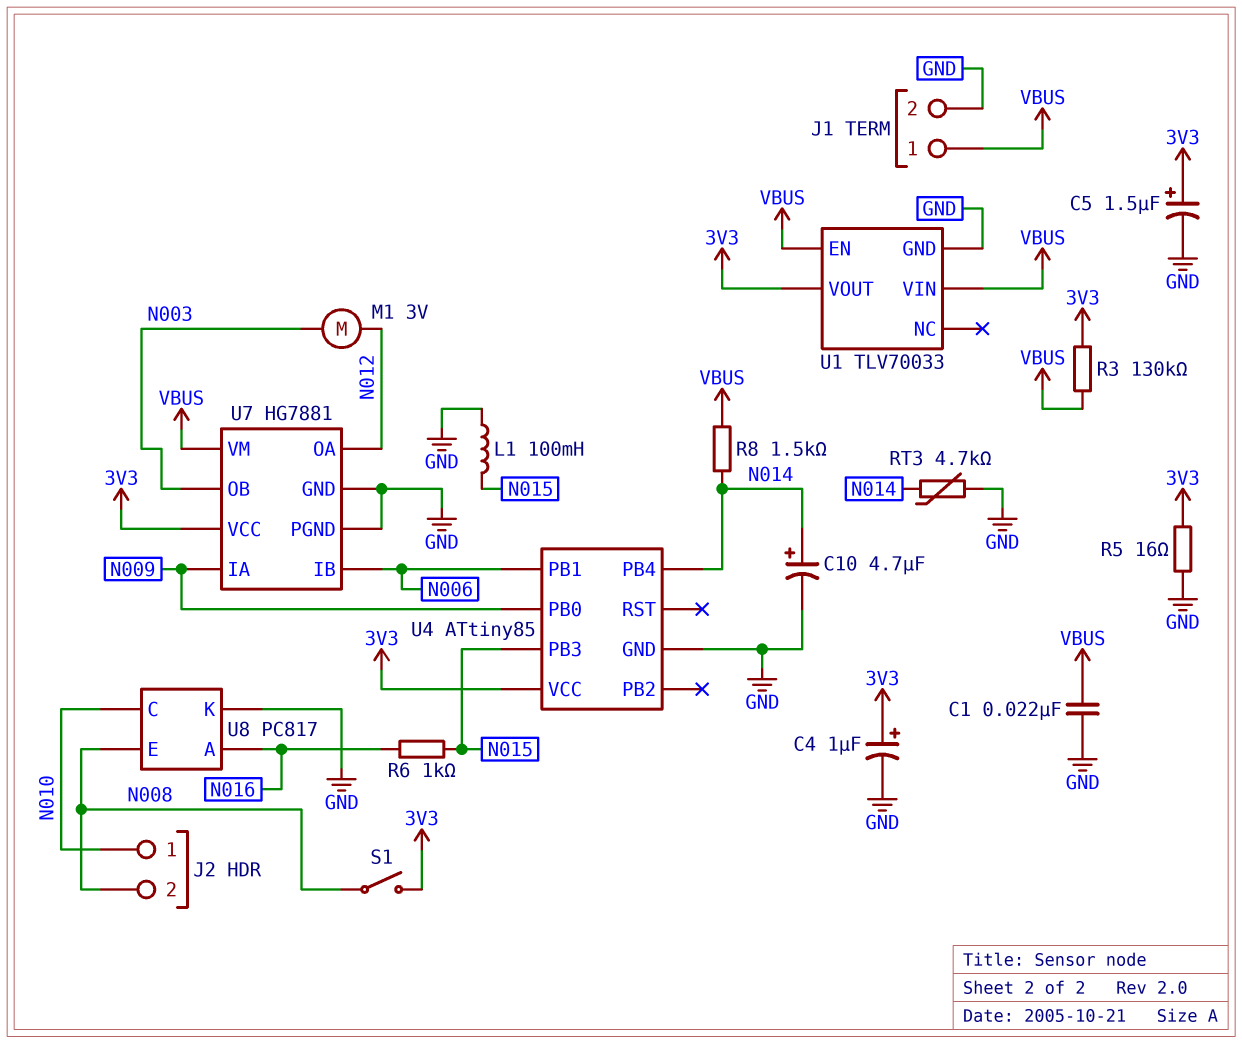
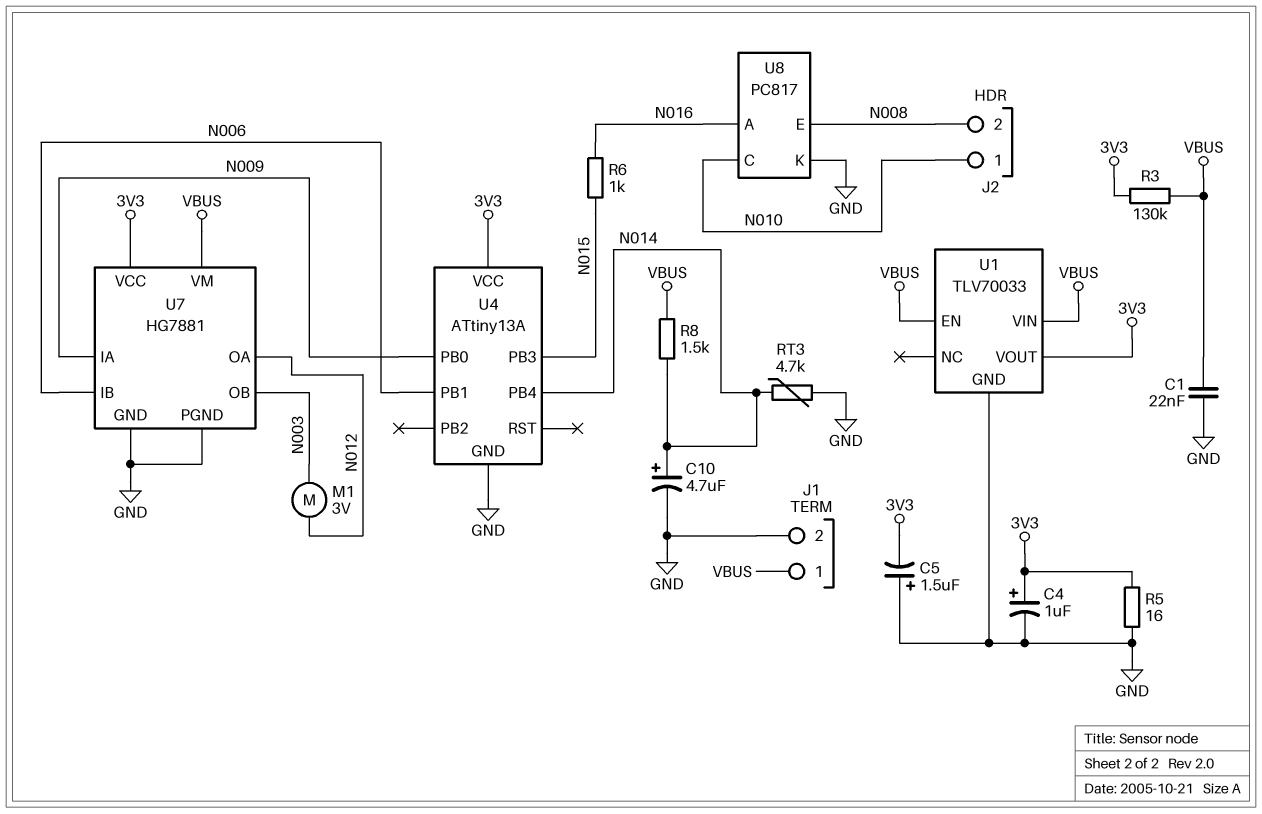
C5: 1.5uF (plus 3V3, minus GND) -> 1.5uF (plus GND, minus 3V3)
L1: 100mH (GND, N015) -> none
S1: switch (3V3, N008) -> none
U4: ATtiny85 -> ATtiny13A

